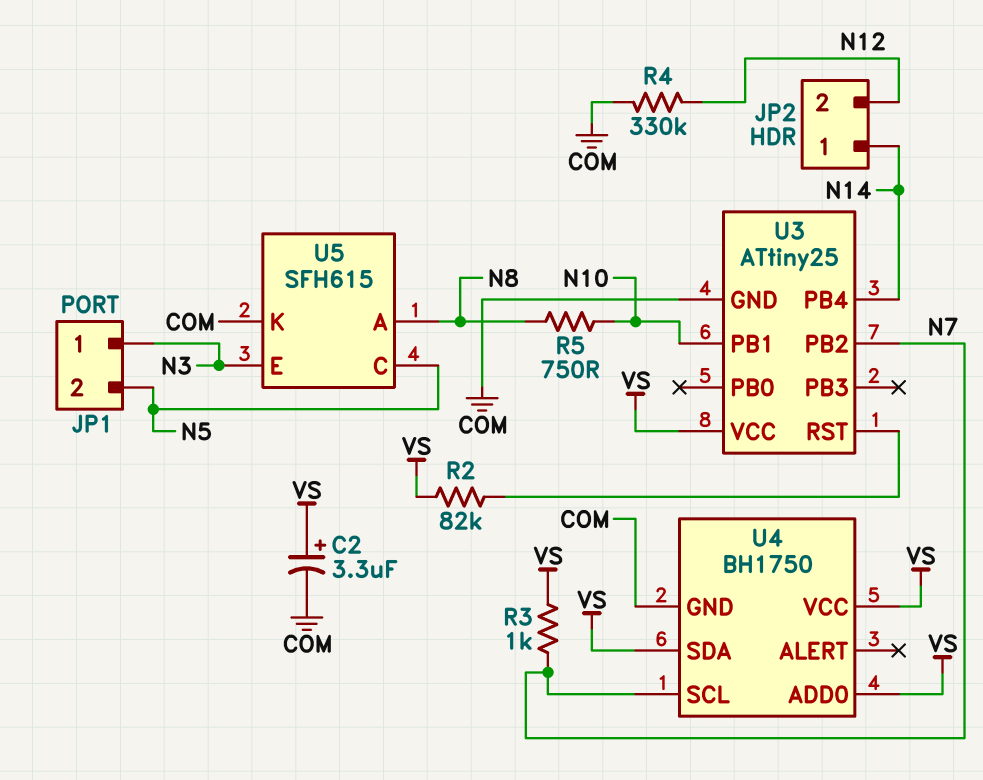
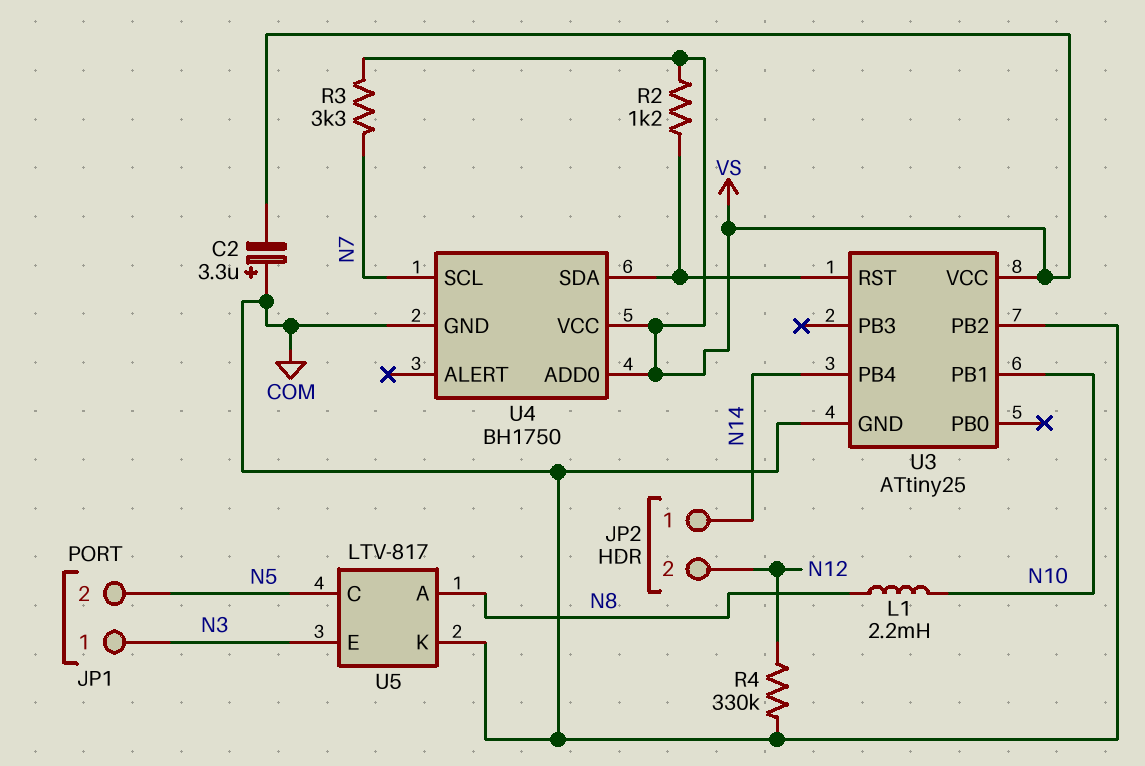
C2: 3.3uF (plus VS, minus COM) -> 3.3uF (plus COM, minus VS)
L1: none -> 2.2mH (N8, N10)
R2: 82k (U3/RST, VS) -> 1.2k (U3/RST, VS)
R3: 1k (N7, VS) -> 3.3k (N7, VS)
R5: 750 (N8, N10) -> none
U3 pin PB2: N7 -> COM
U4 pin SDA: VS -> U3/RST
U5: SFH615 -> LTV-817

